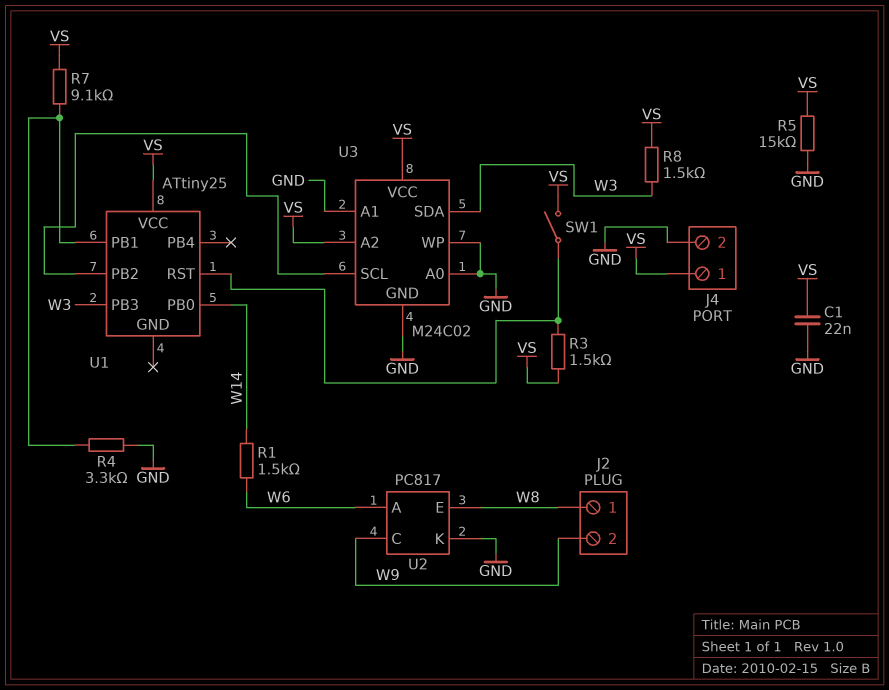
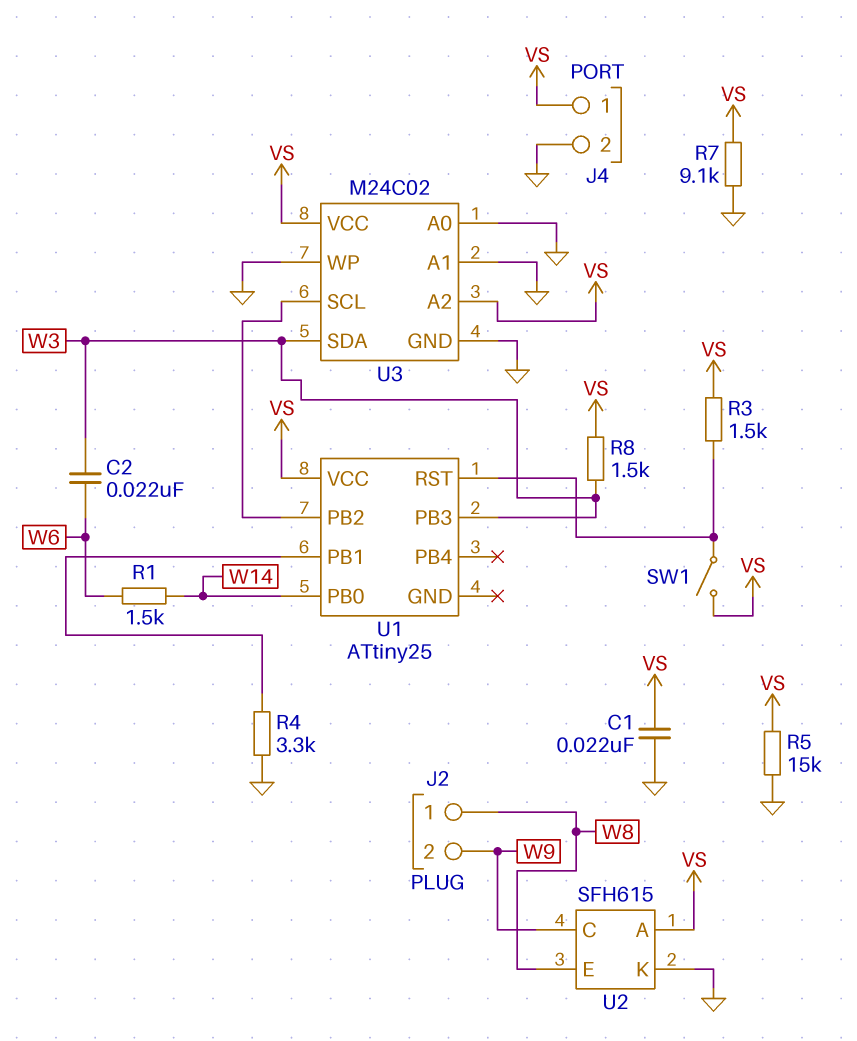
C2: none -> 22nF (W3, W6)
R7: 9.1k (U1/PB1, VS) -> 9.1k (GND, VS)
U2: PC817 -> SFH615
U2 pin A: W6 -> VS

